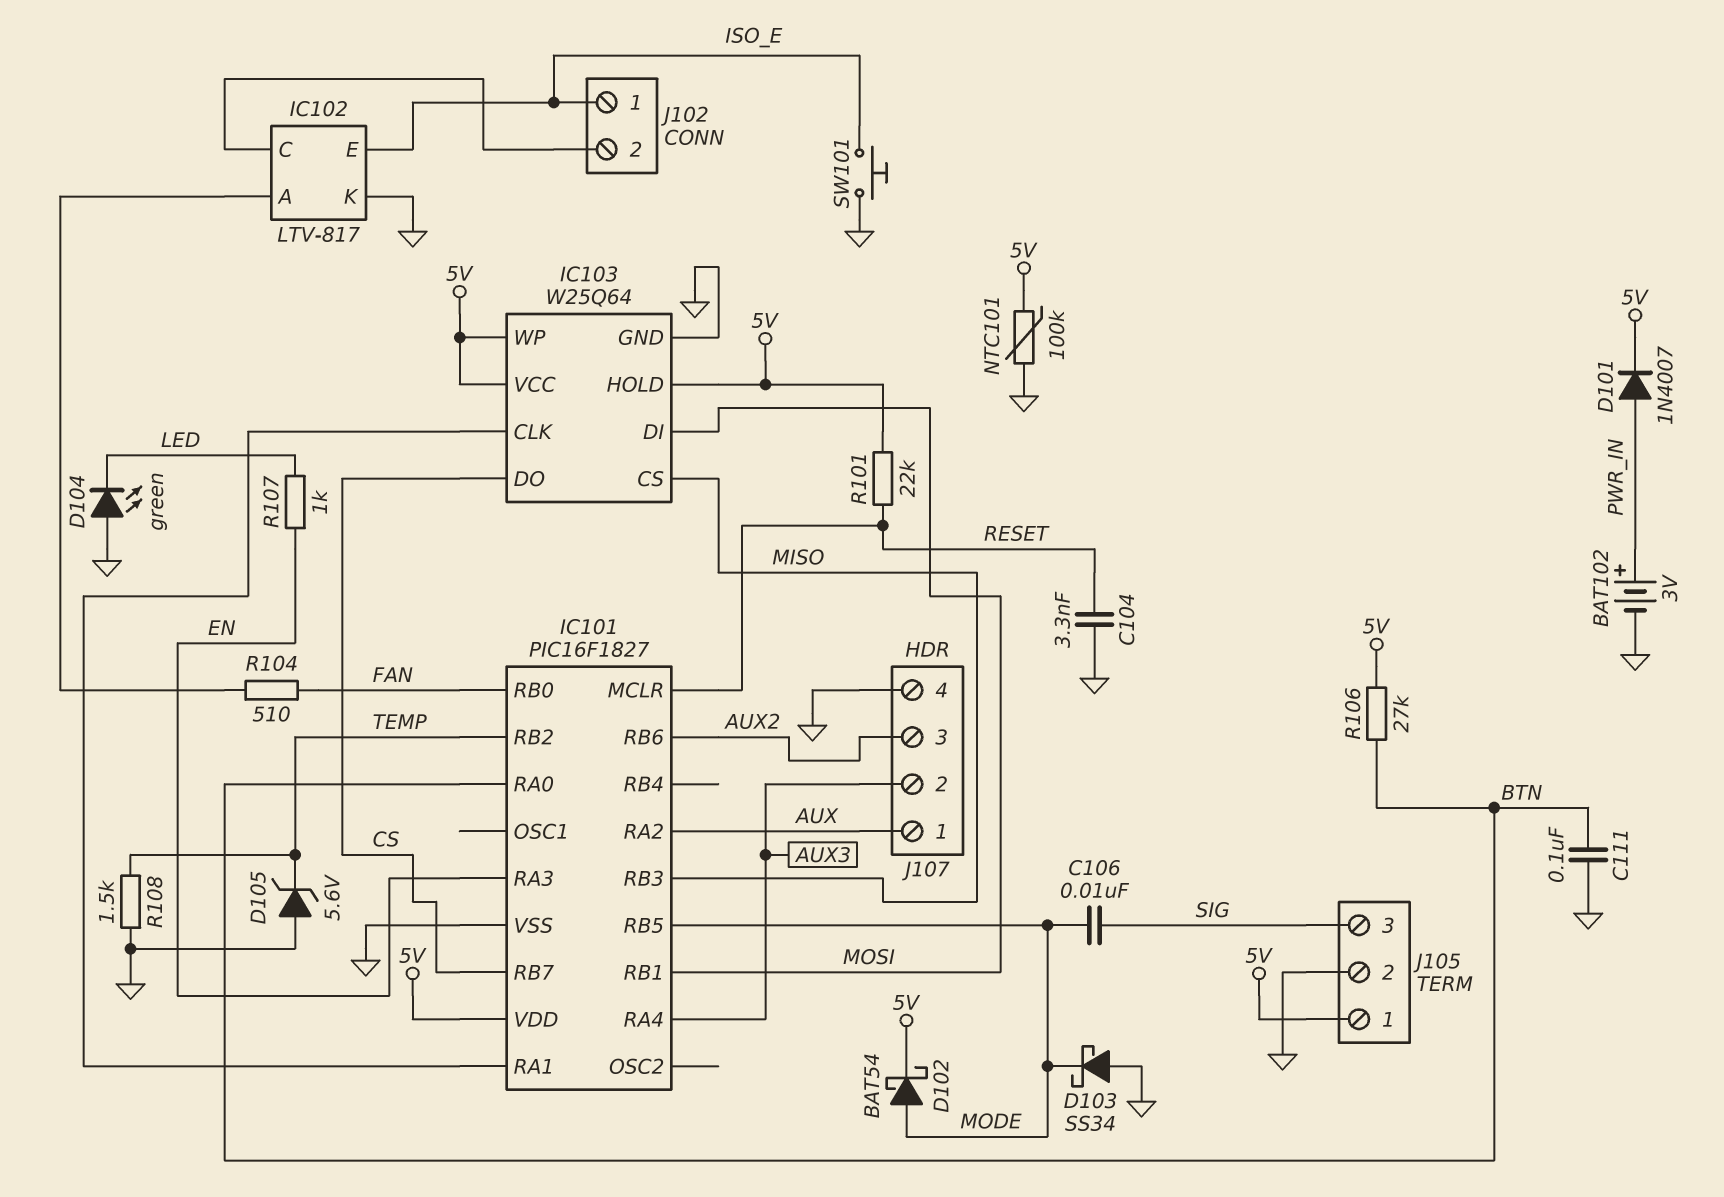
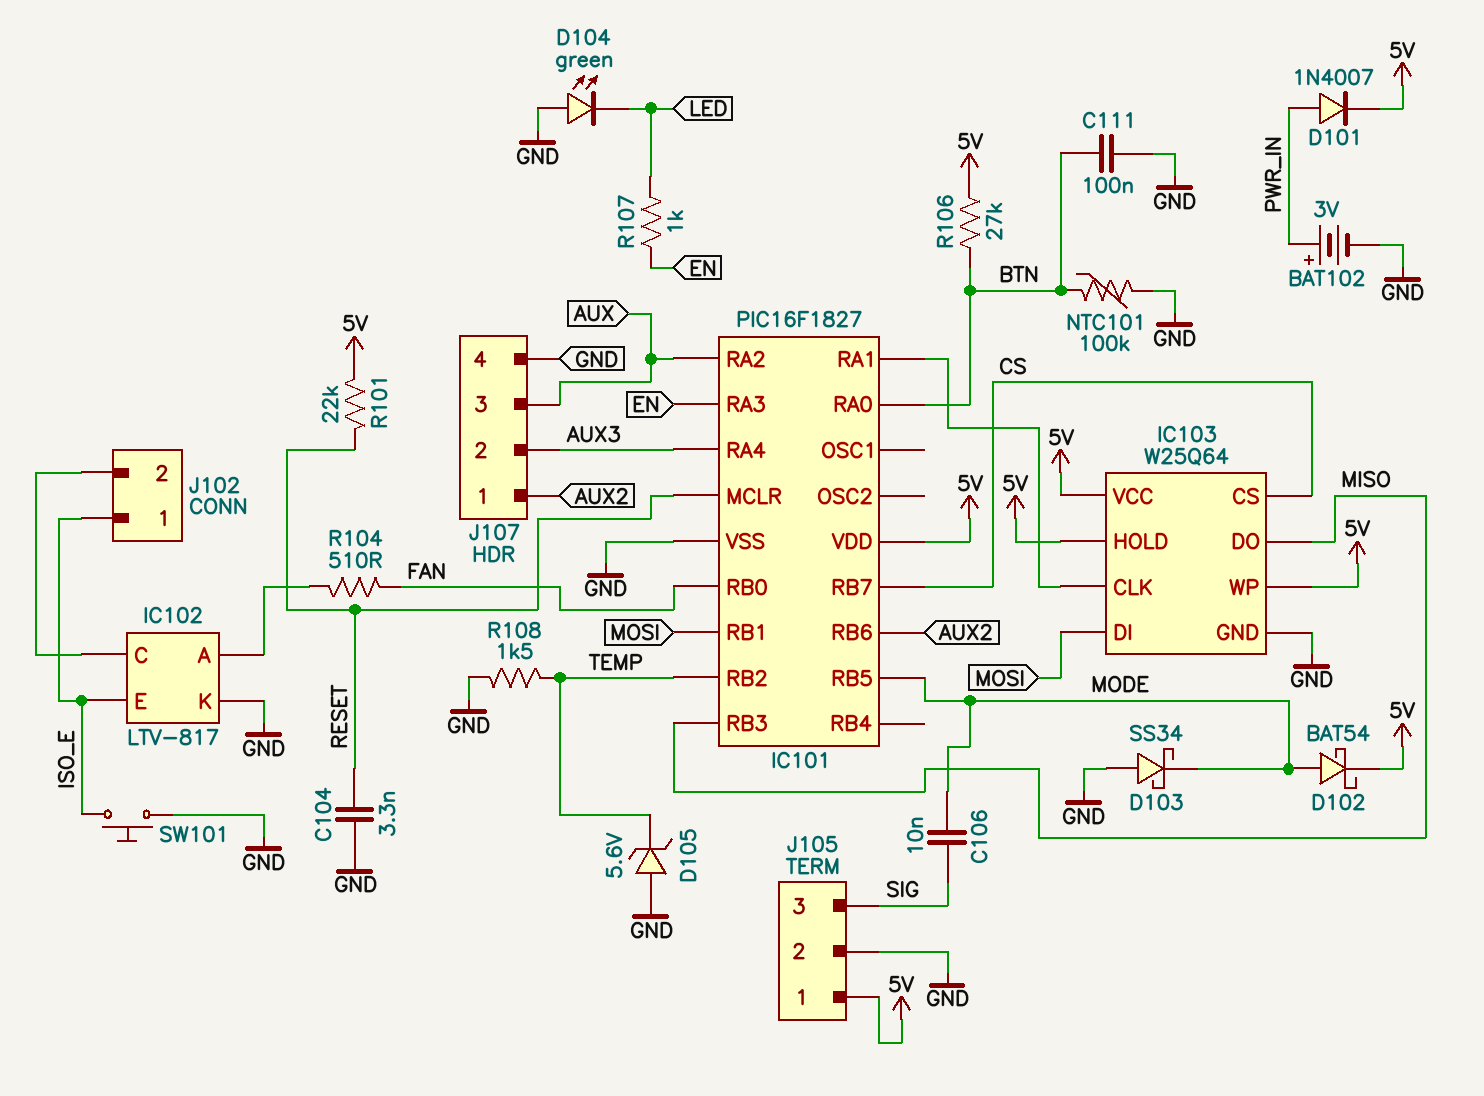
IC103 pin CS: MISO -> CS
IC103 pin DO: CS -> MISO
J107 pin 1: AUX -> AUX2
J107 pin 3: AUX2 -> AUX
NTC101: 100k (5V, GND) -> 100k (BTN, GND)

